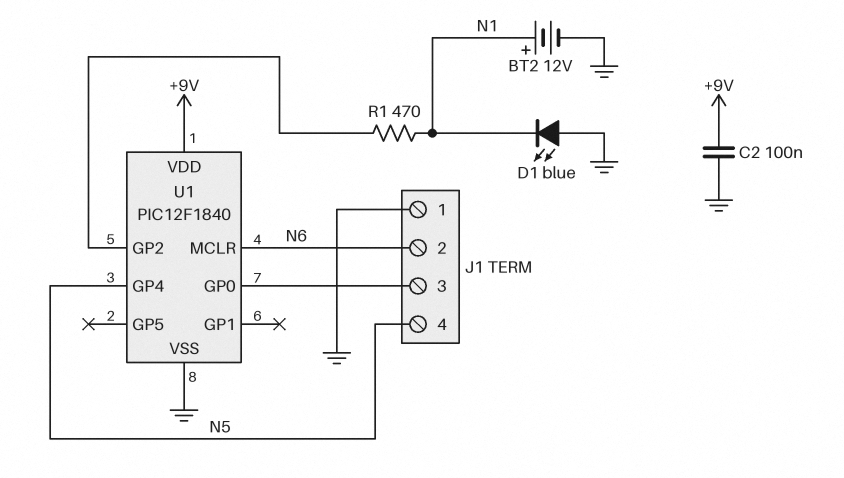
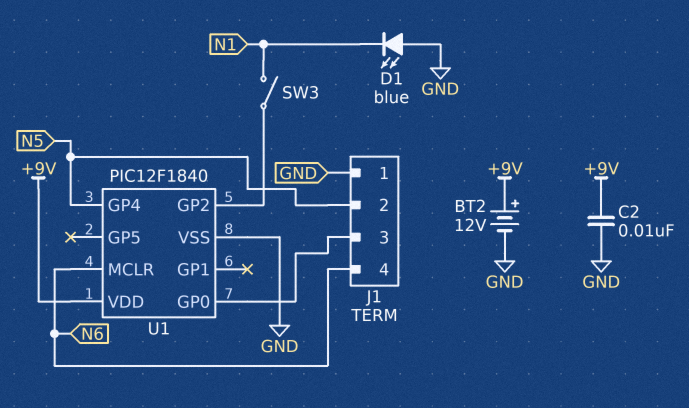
BT2: 12V (plus N1, minus GND) -> 12V (plus +9V, minus GND)
C2: 100nF (+9V, GND) -> 10nF (+9V, GND)
J1 pin 2: N6 -> N5
J1 pin 4: N5 -> N6
R1: 470 (N1, U1/GP2) -> none
SW3: none -> switch (N1, U1/GP2)

